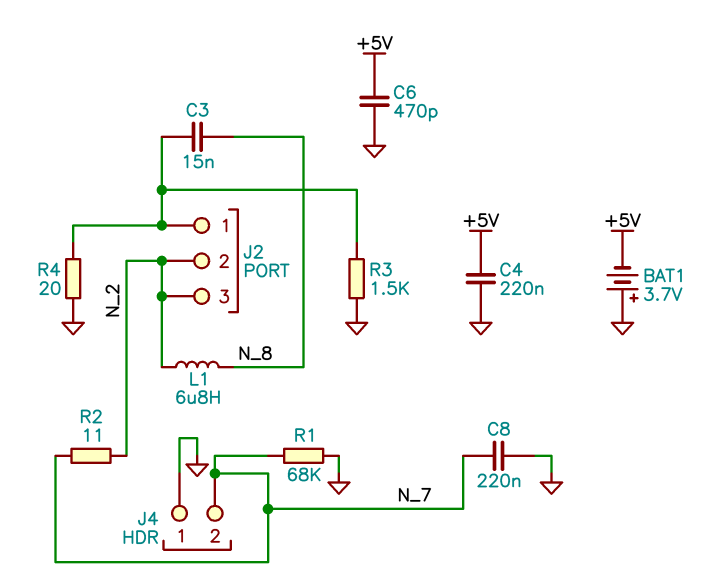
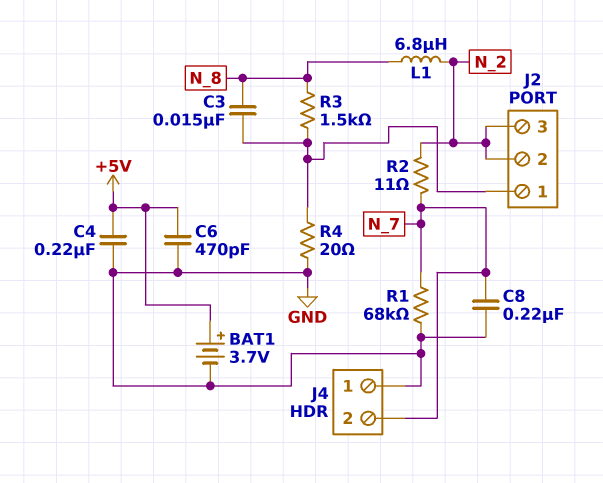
BAT1: 3.7V (plus GND, minus +5V) -> 3.7V (plus +5V, minus GND)
R3: 1.5k (GND, J2/1) -> 1.5k (J2/1, N_8)

